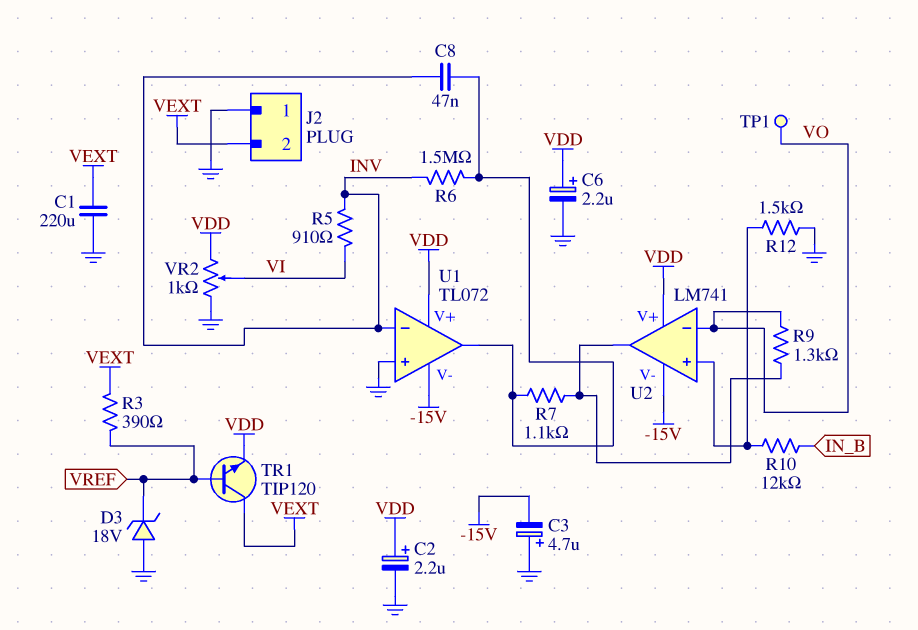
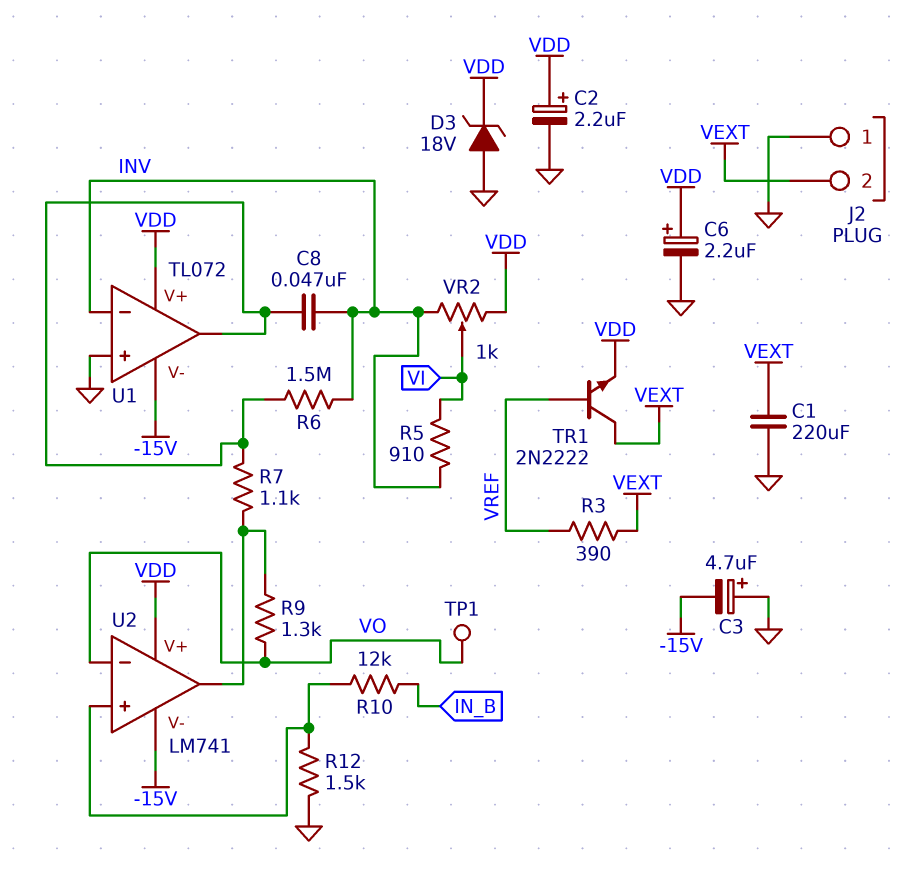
D3: zener 18V (A GND, K VREF) -> zener 18V (A GND, K VDD)
TR1: NPN TIP120 (B VREF, C VEXT, E VDD) -> NPN 2N2222 (B VREF, C VEXT, E VDD)
VR2: 1k (GND, VDD, wiper VI) -> 1k (INV, VDD, wiper VI)

